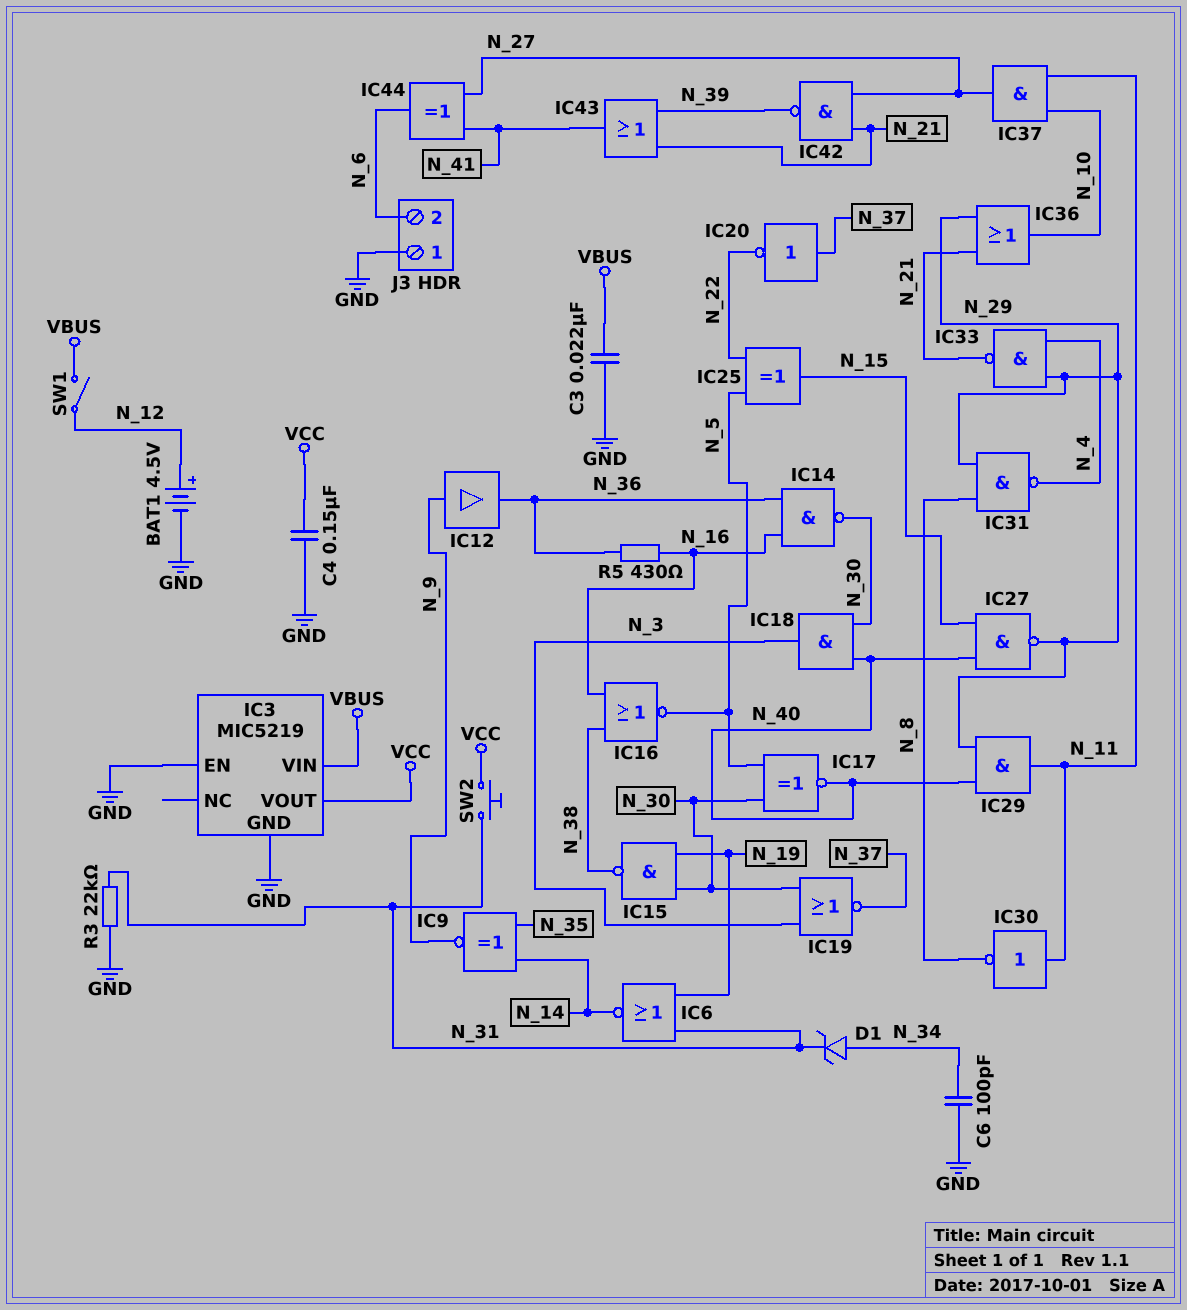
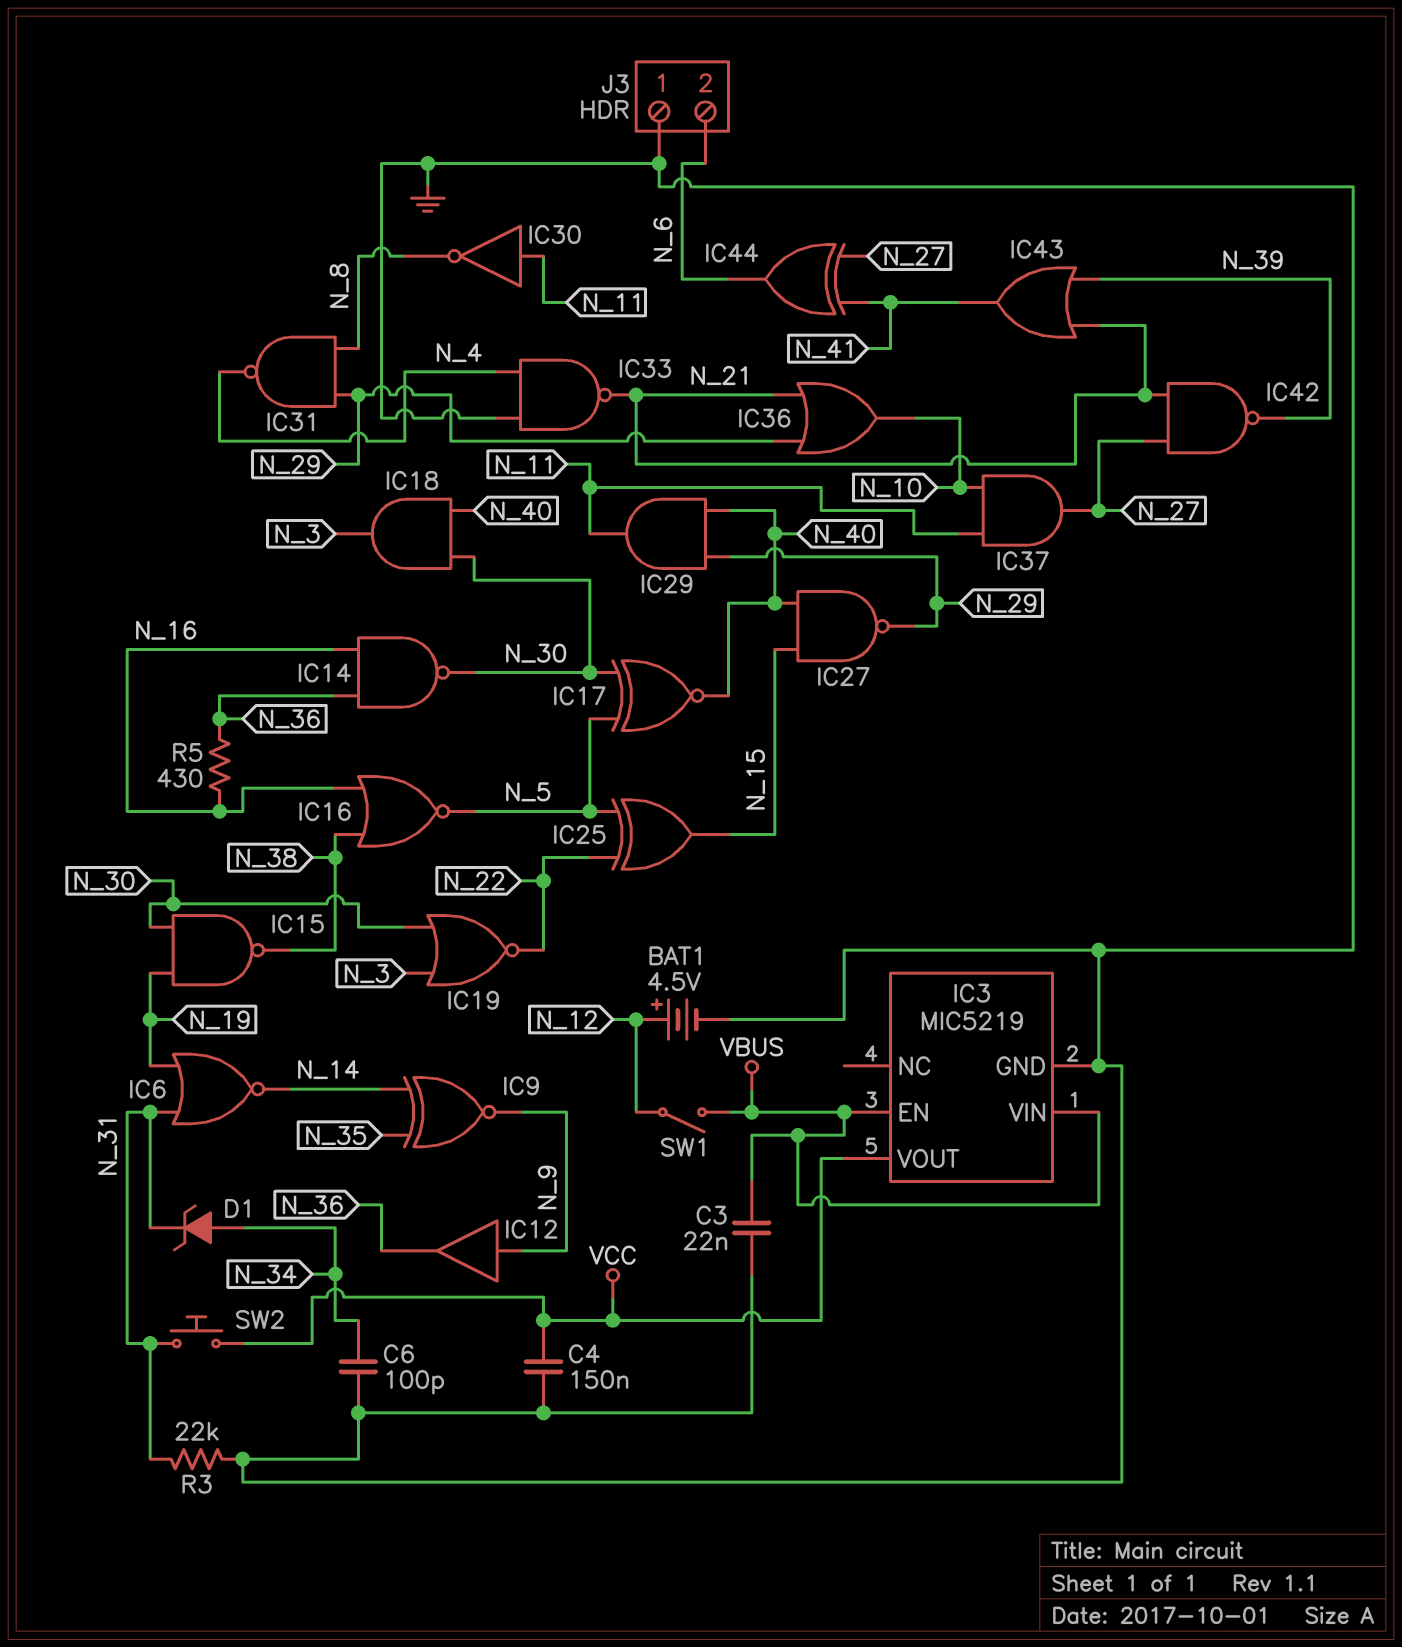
IC3 pin EN: GND -> VBUS
IC19: NOR (in N_3, in N_30, out N_37) -> NOR (in N_3, in N_30, out N_22)
IC20: NOT (in N_37, out N_22) -> none
IC33: NAND (in N_4, in N_29, out N_21) -> NAND (in GND, in N_4, out N_21)

